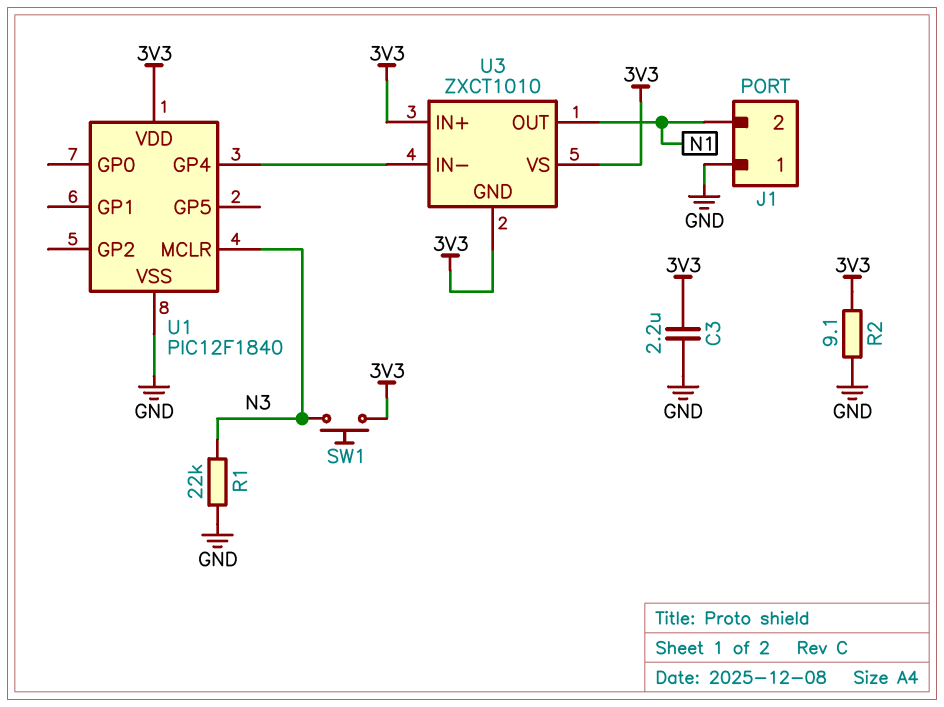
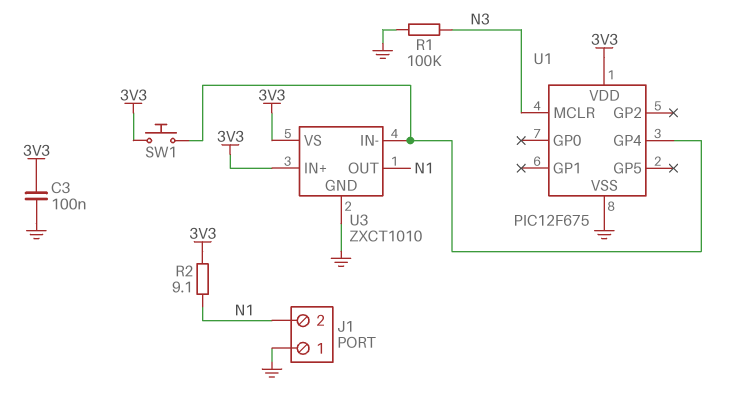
C3: 2.2uF (3V3, GND) -> 100nF (3V3, GND)
R1: 22k (GND, N3) -> 100k (GND, N3)
R2: 9.1 (3V3, GND) -> 9.1 (3V3, N1)
SW1: button (3V3, N3) -> button (3V3, U1/GP4)
U1: PIC12F1840 -> PIC12F675
U3 pin GND: 3V3 -> GND

